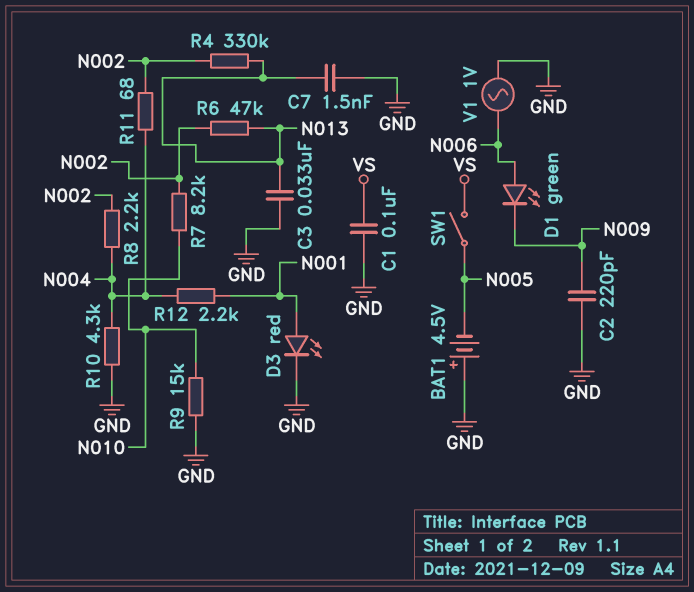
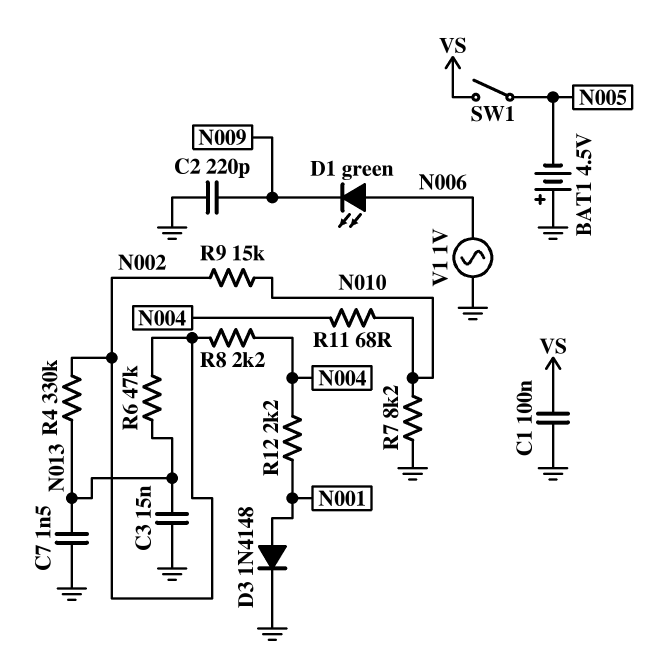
C3: 33nF (GND, N013) -> 15nF (GND, N013)
D3: LED red (A N001, K GND) -> diode 1N4148 (A N001, K GND)
R7: 8.2k (N002, N010) -> 8.2k (GND, N010)
R9: 15k (GND, N010) -> 15k (N002, N010)
R10: 4.3k (GND, N004) -> none
R11: 68 (N002, N004) -> 68 (N004, N010)

